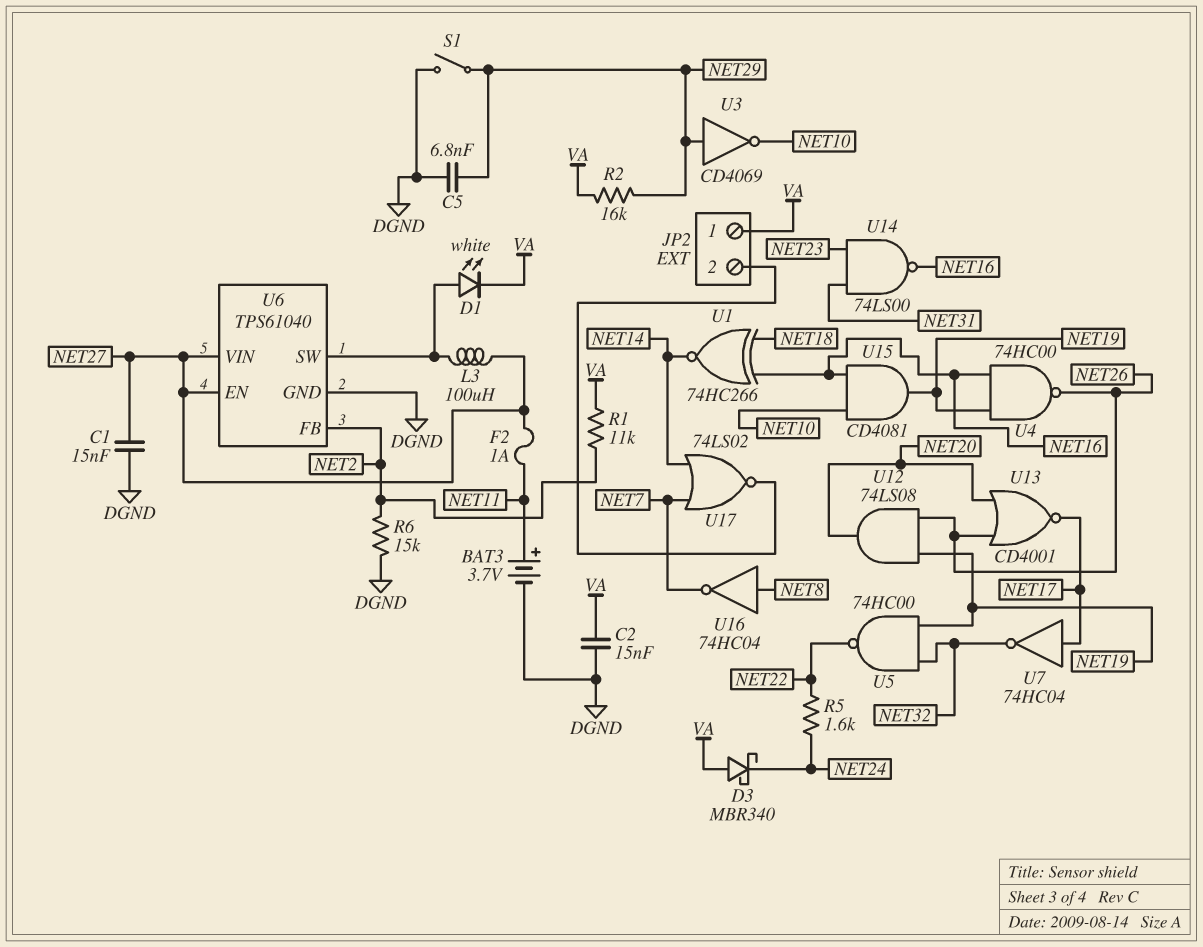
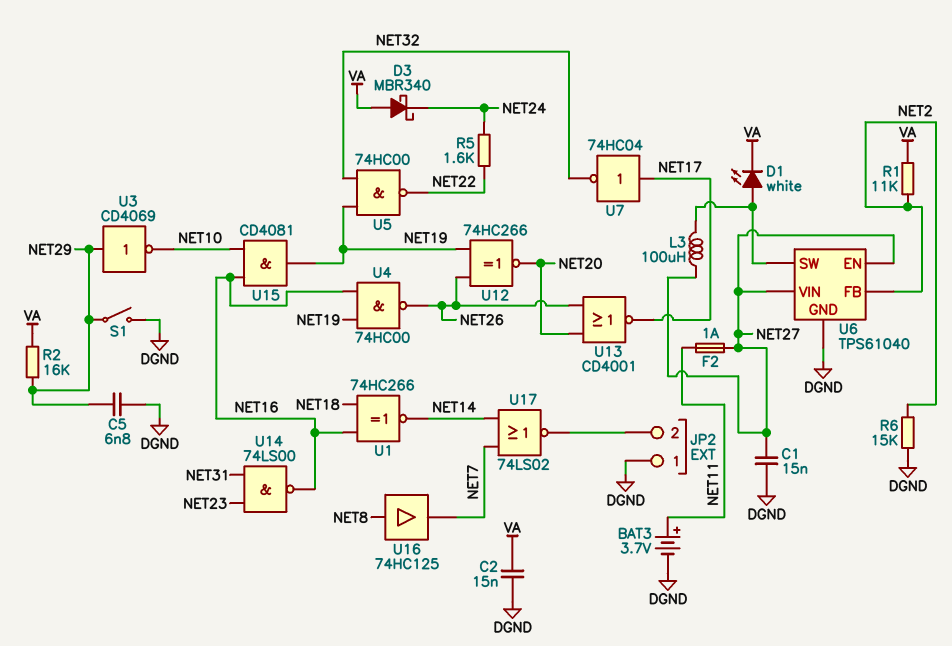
JP2 pin 1: VA -> DGND
U12: AND 74LS08 (in NET19, in NET26, out NET20) -> XNOR 74HC266 (in NET19, in NET26, out NET20)
U16: NOT 74HC04 (in NET8, out NET7) -> buffer 74HC125 (in NET8, out NET7)

